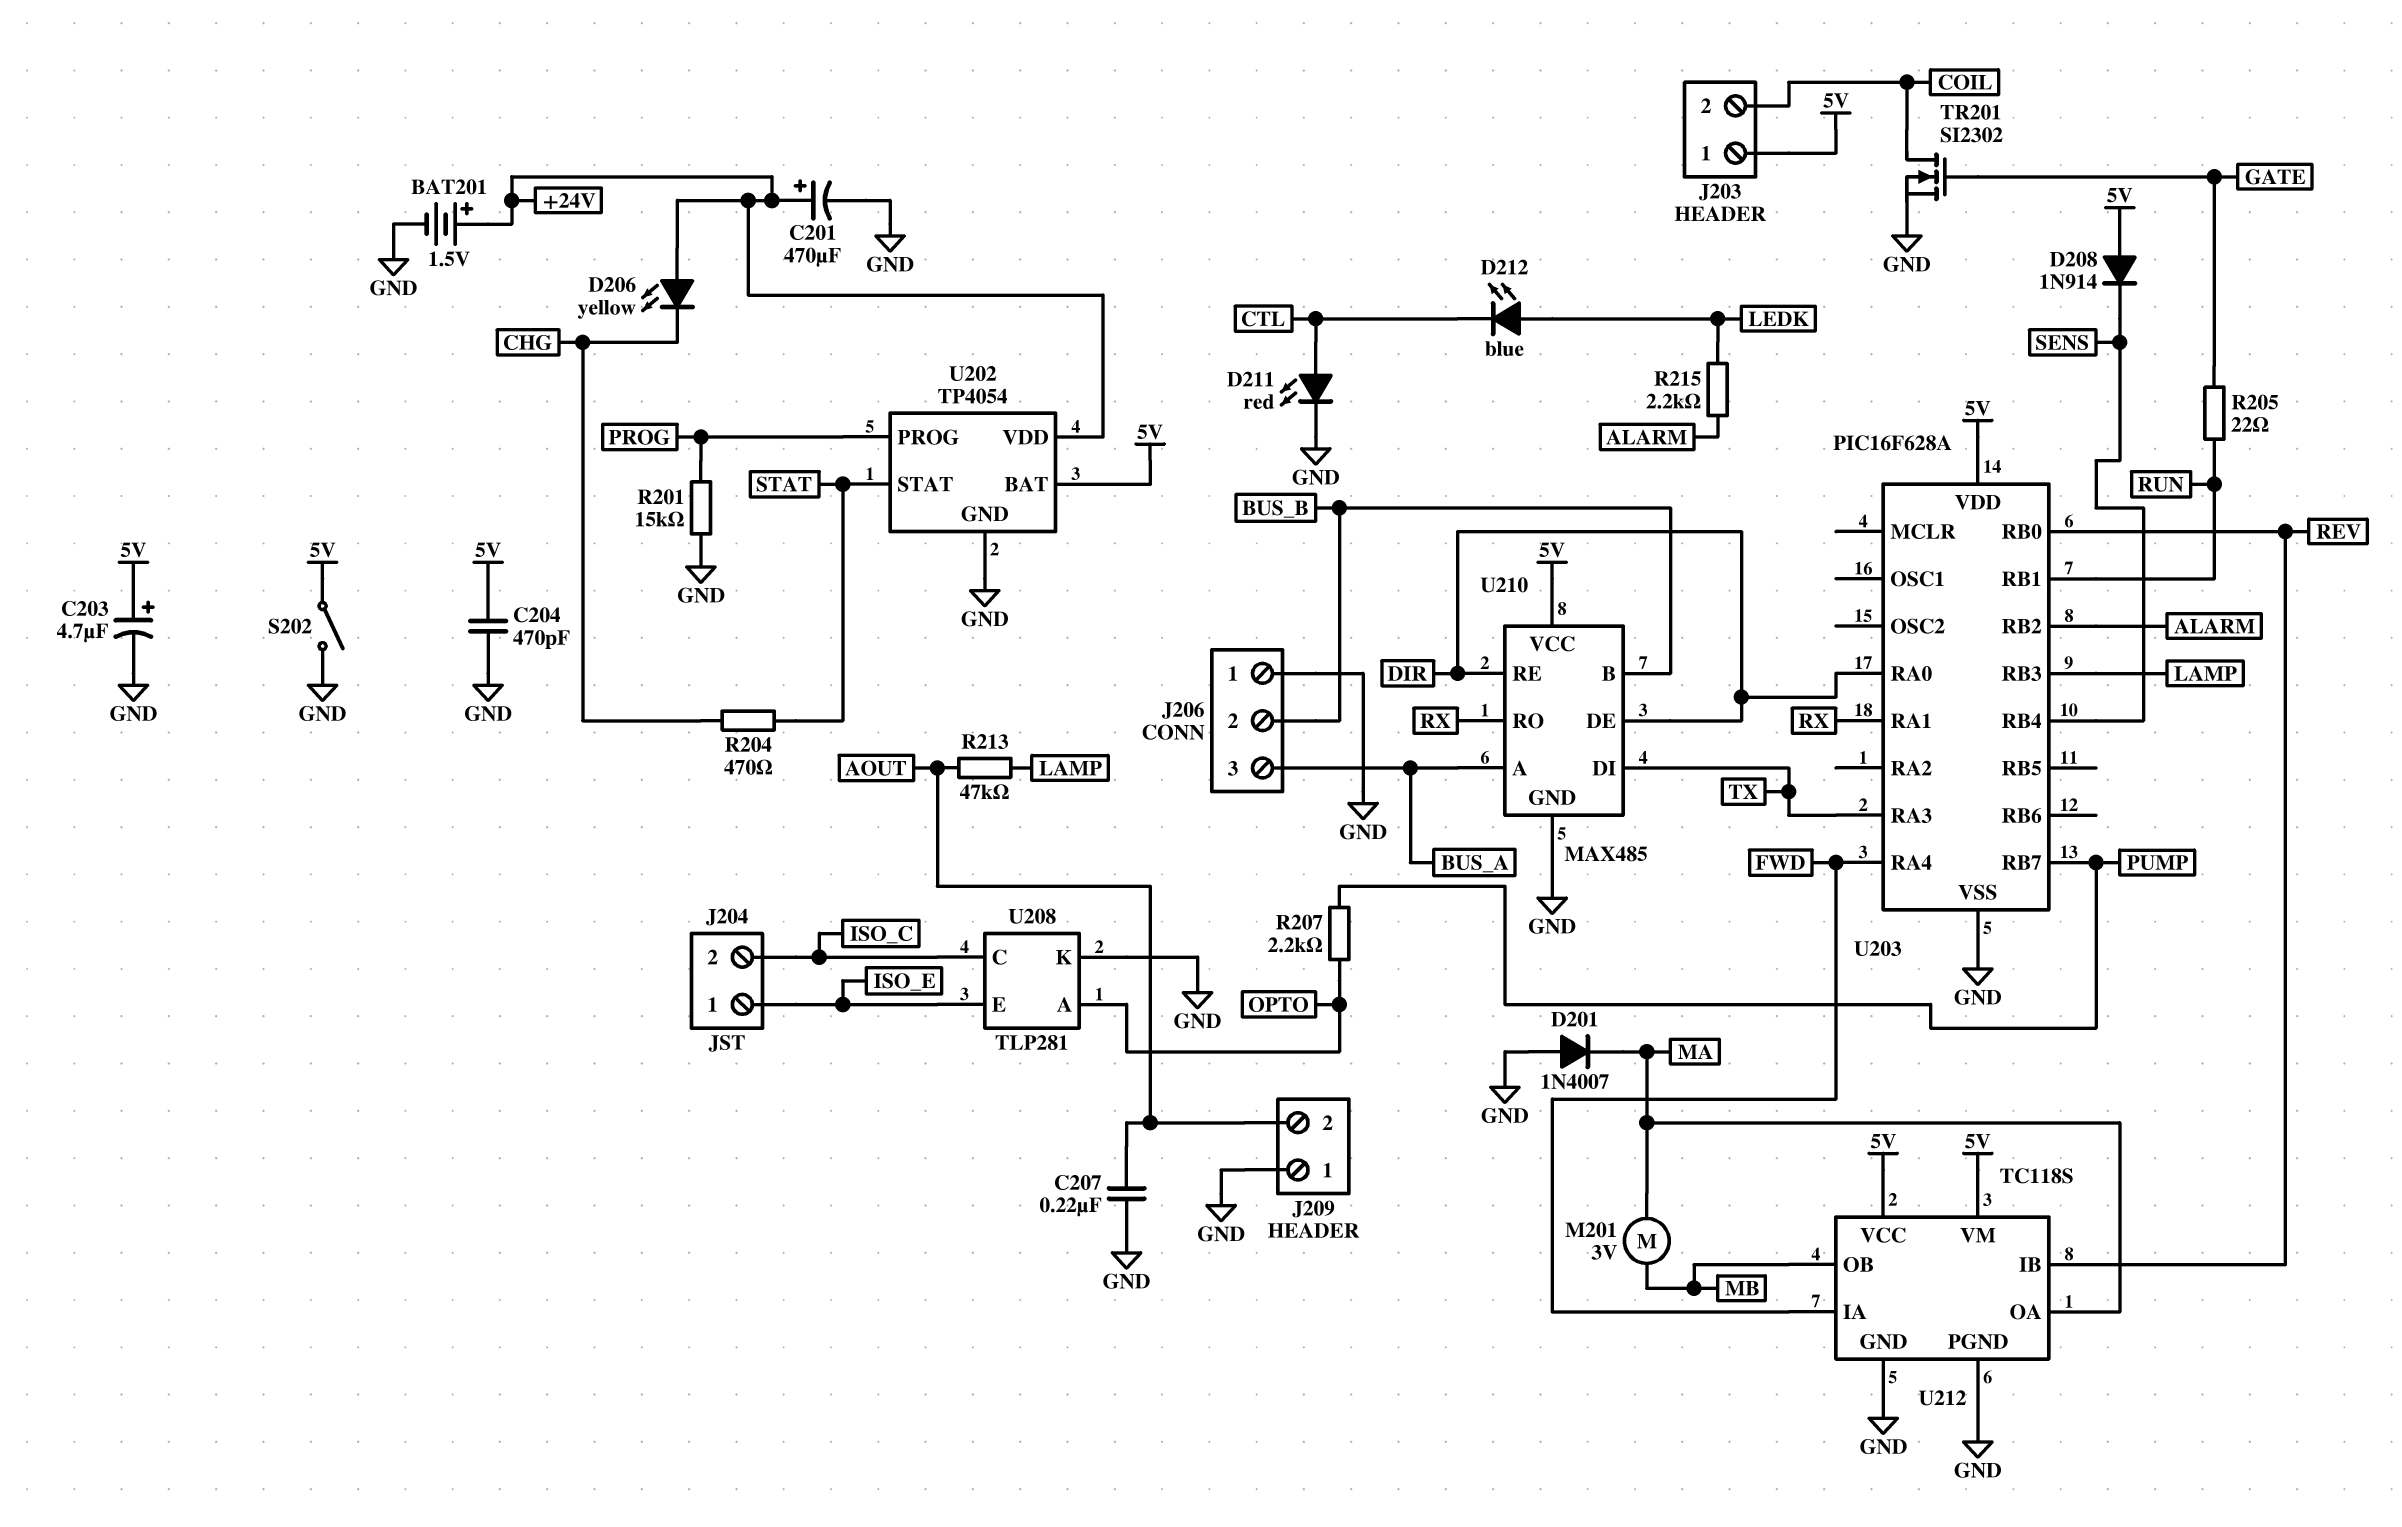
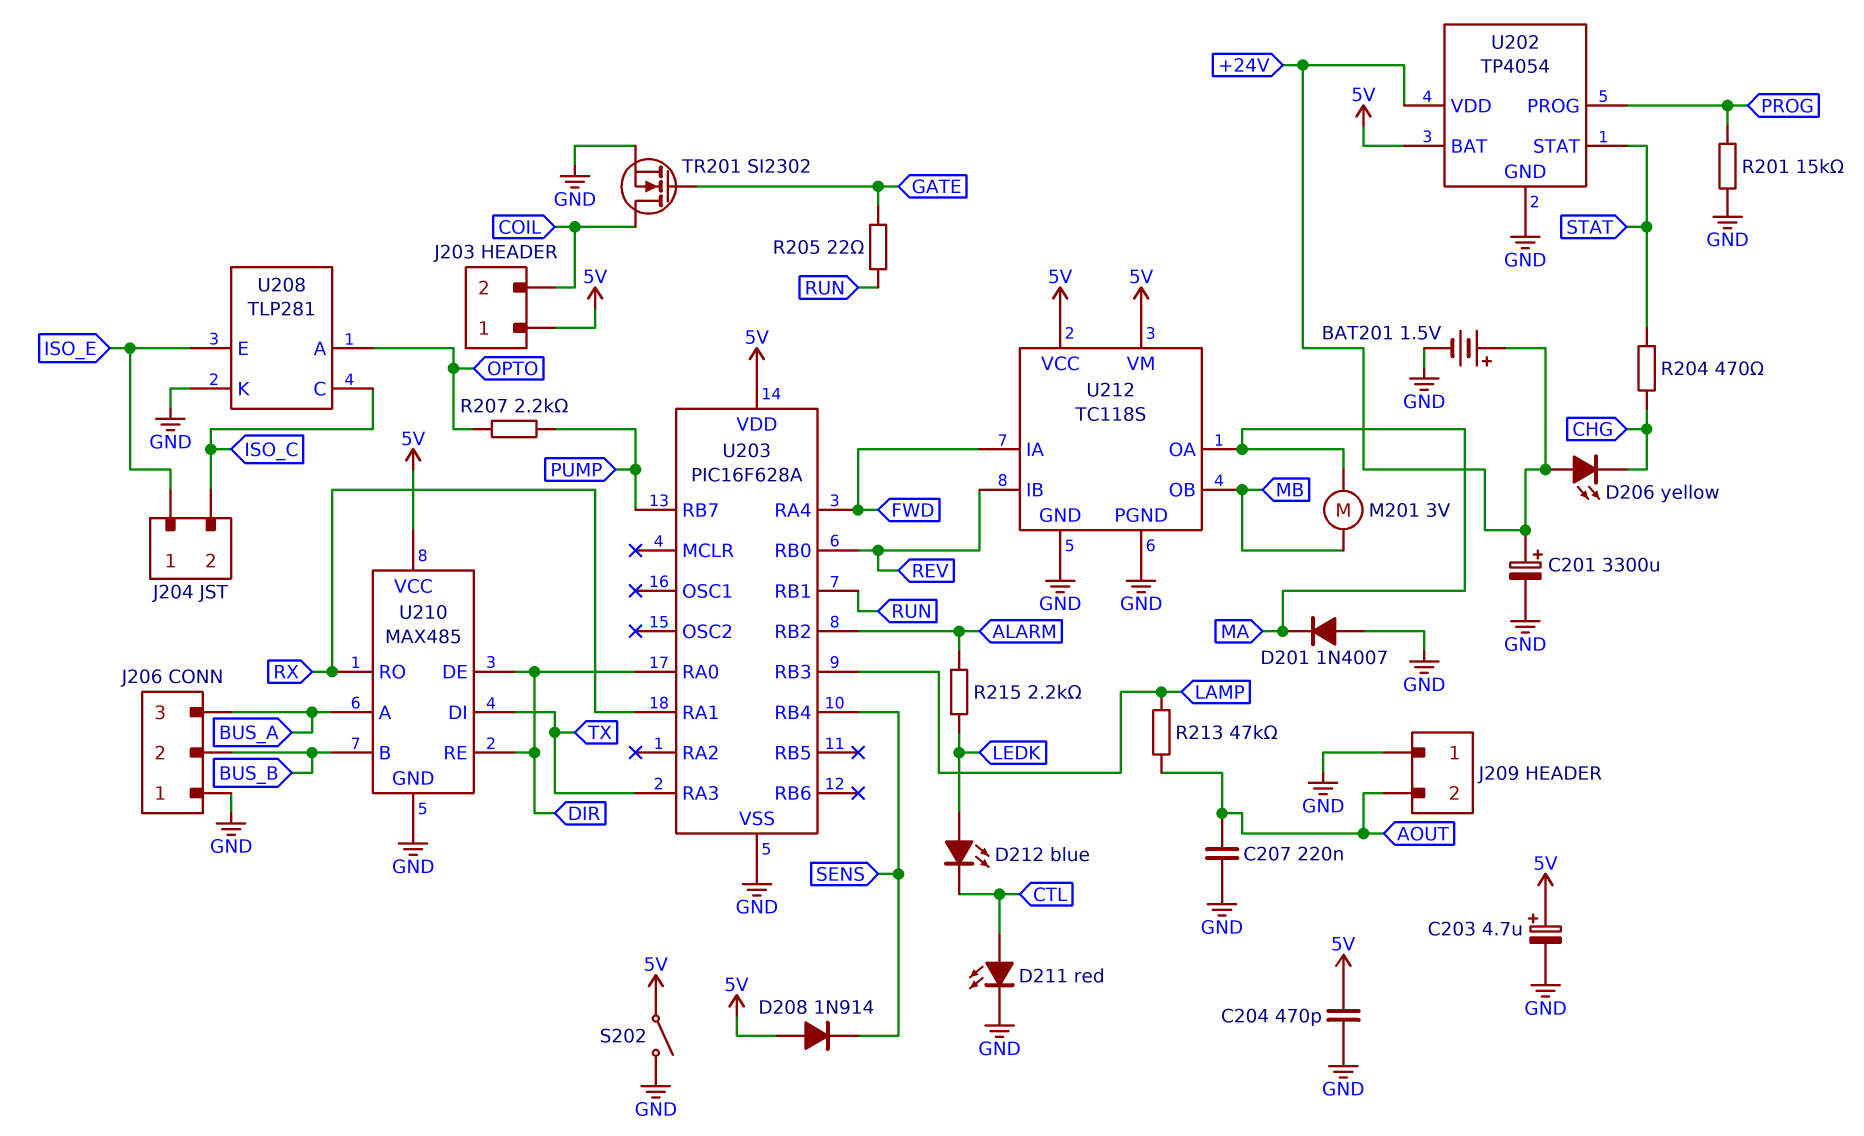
C201: 470uF (plus +24V, minus GND) -> 3300uF (plus +24V, minus GND)

